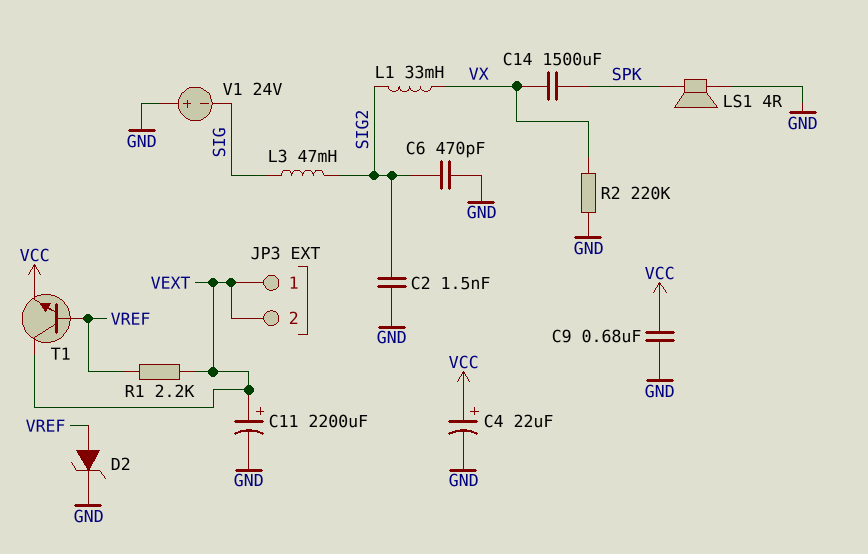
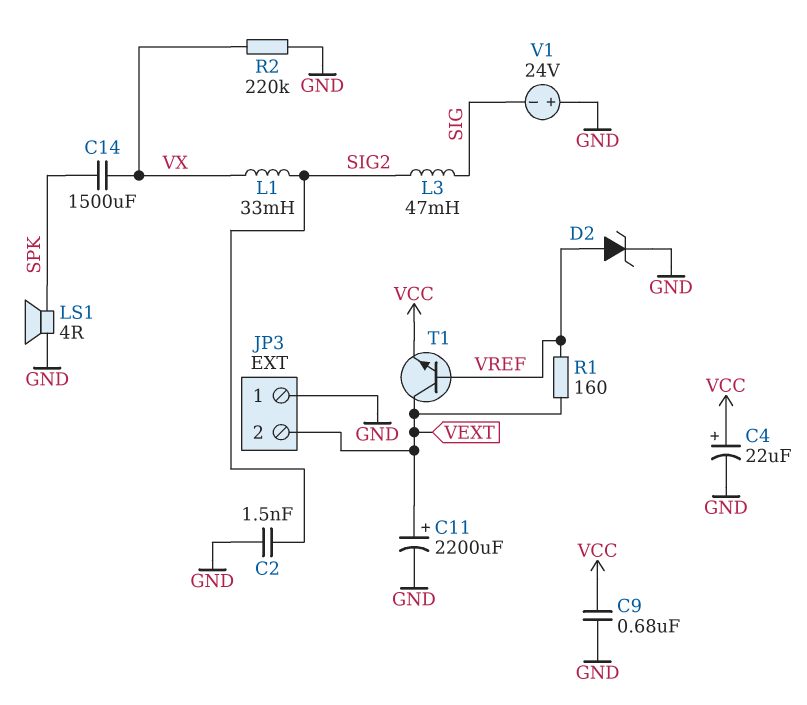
C6: 470pF (GND, SIG2) -> none
JP3 pin 1: VEXT -> GND
R1: 2.2k (VEXT, VREF) -> 160 (VEXT, VREF)

